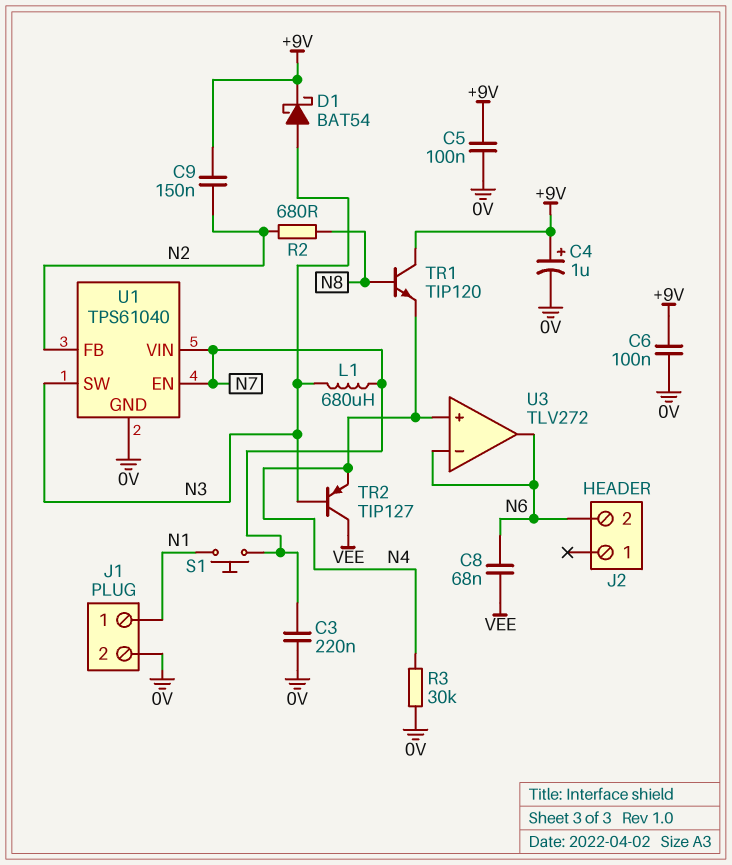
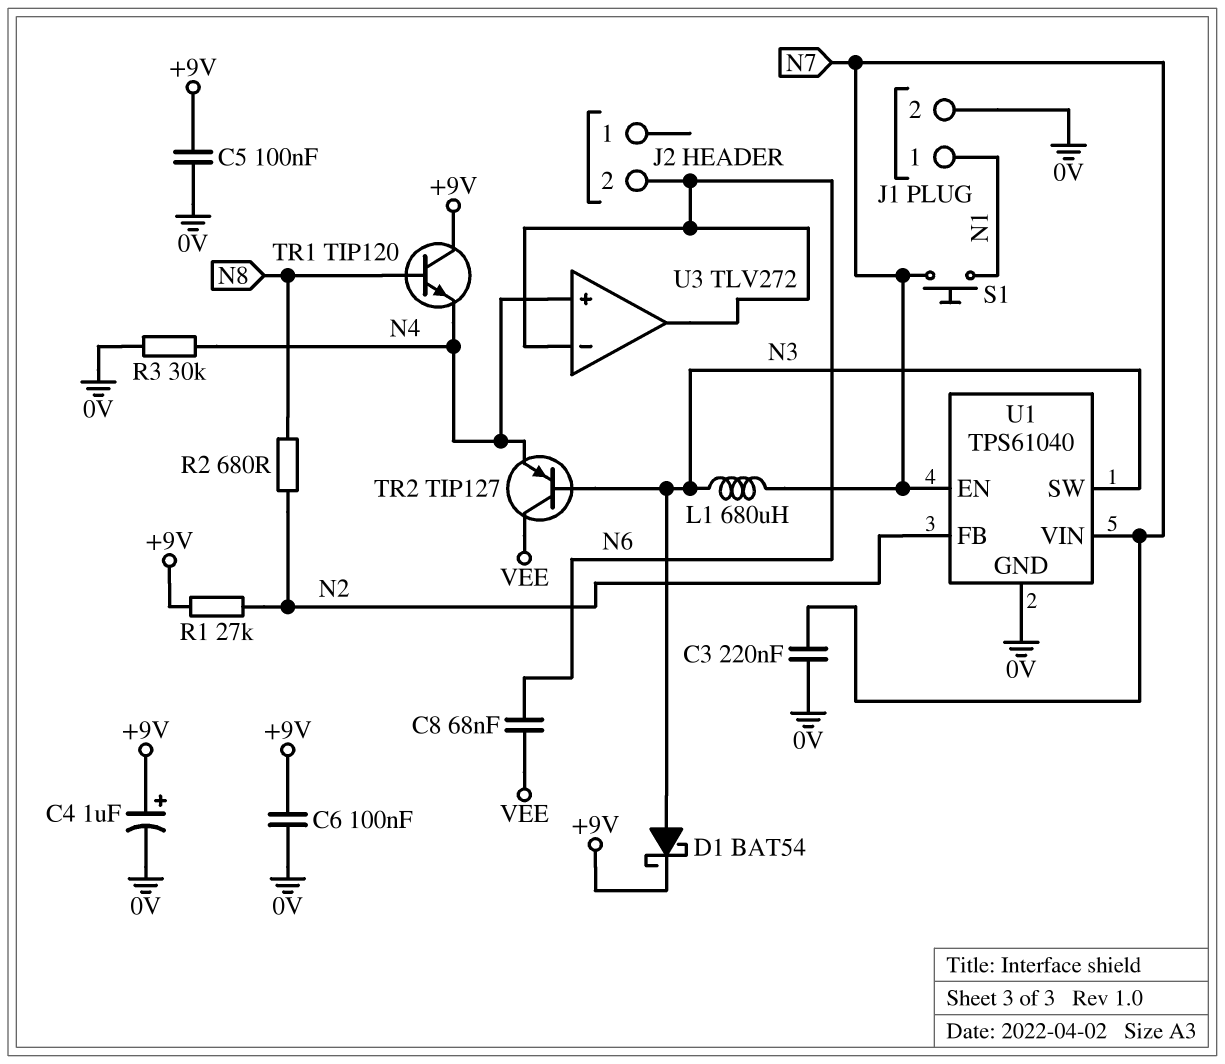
C9: 150nF (+9V, N2) -> none
R1: none -> 27k (+9V, N2)

